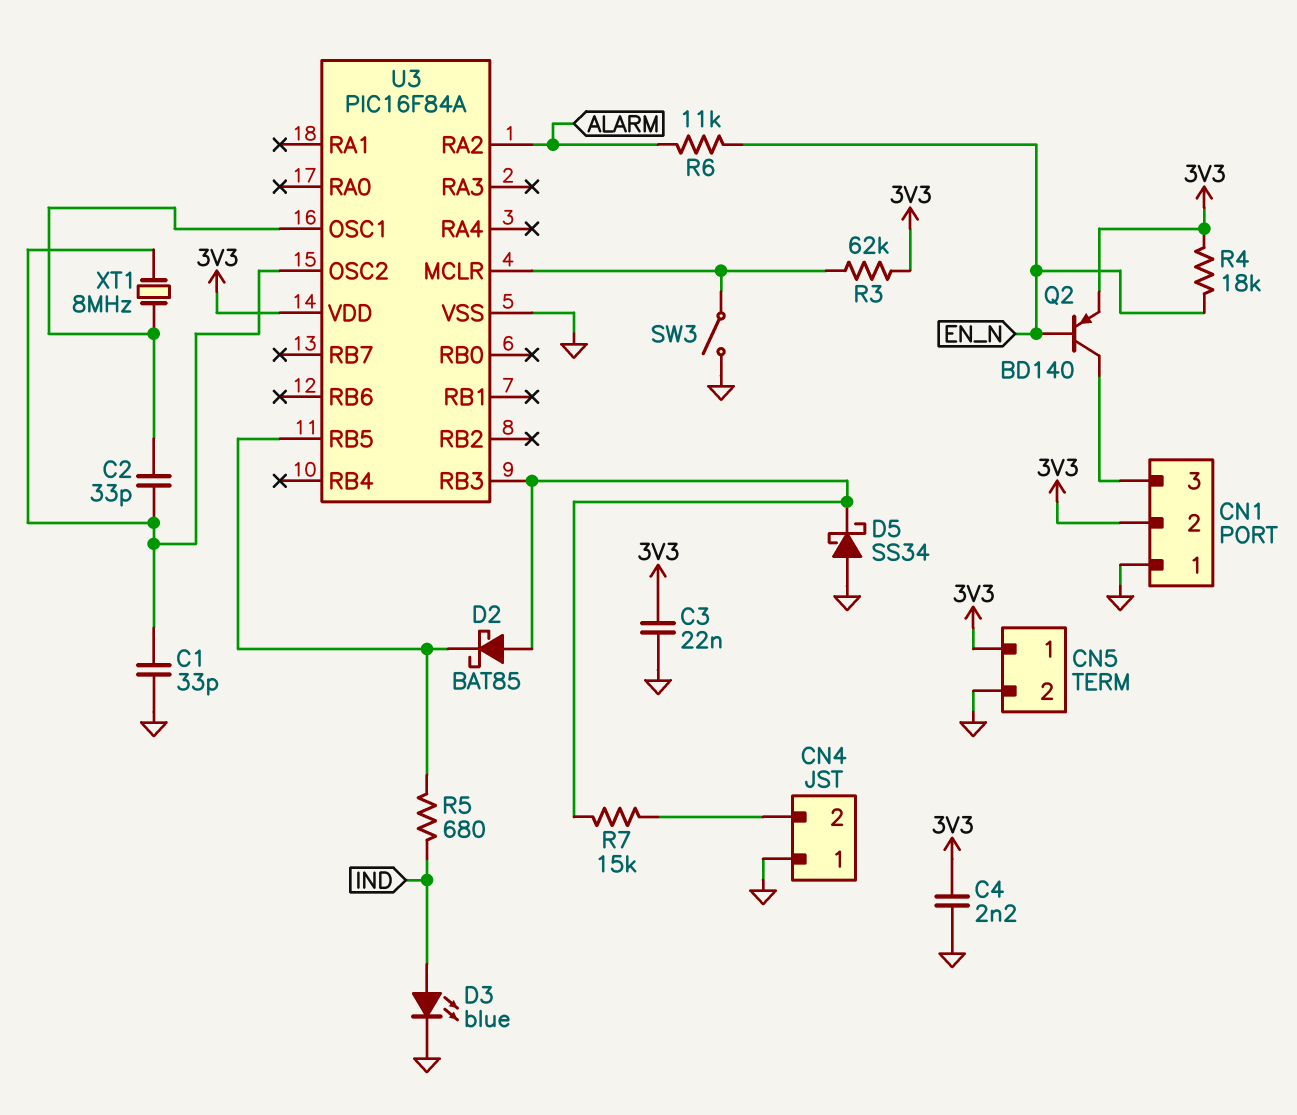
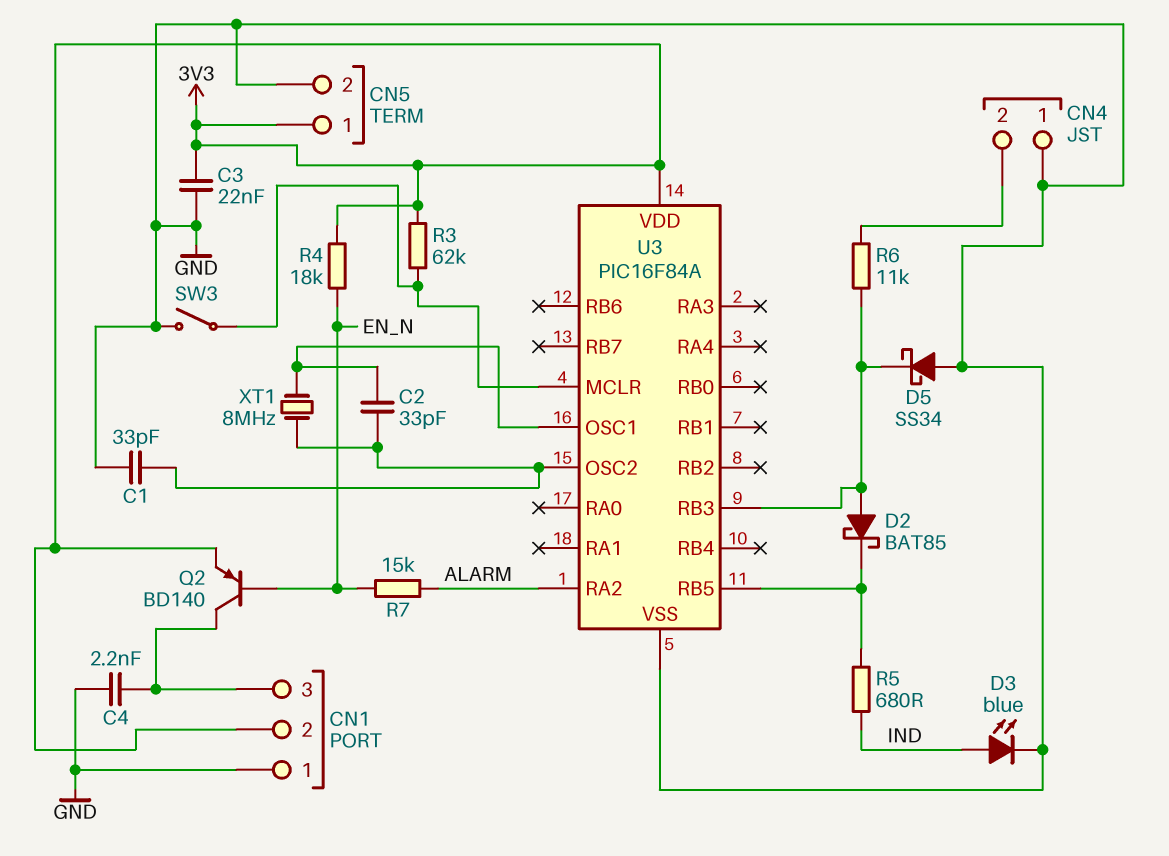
C4: 2.2nF (3V3, GND) -> 2.2nF (CN1/3, GND)
R6: 11k (ALARM, EN_N) -> 11k (CN4/2, U3/RB3)
R7: 15k (CN4/2, U3/RB3) -> 15k (ALARM, EN_N)

